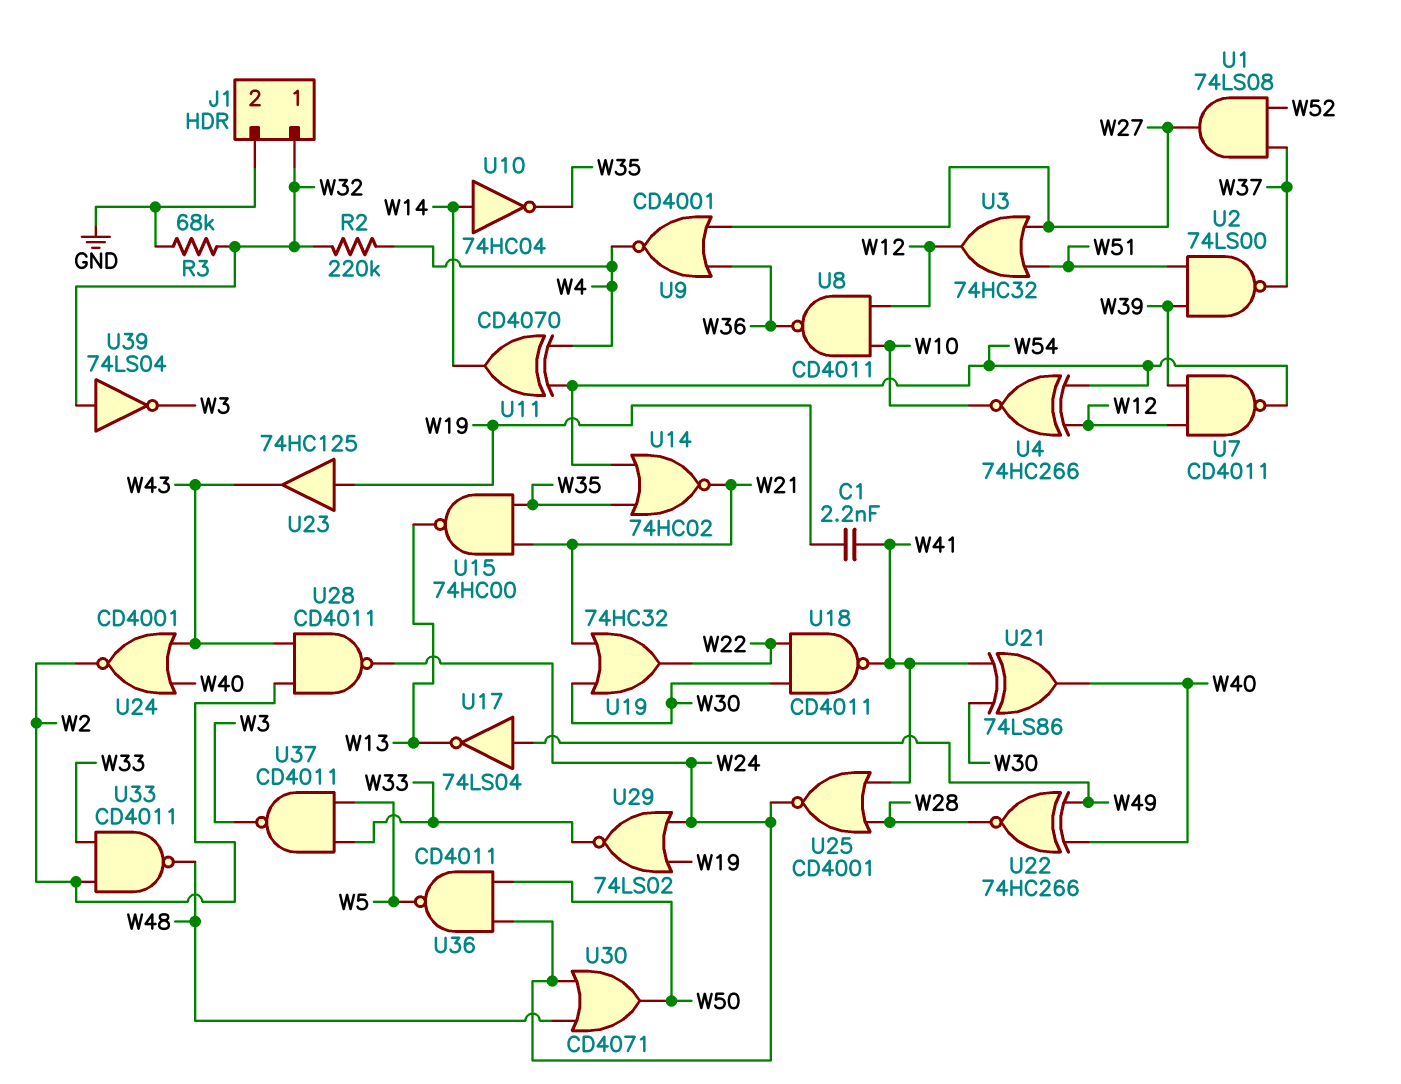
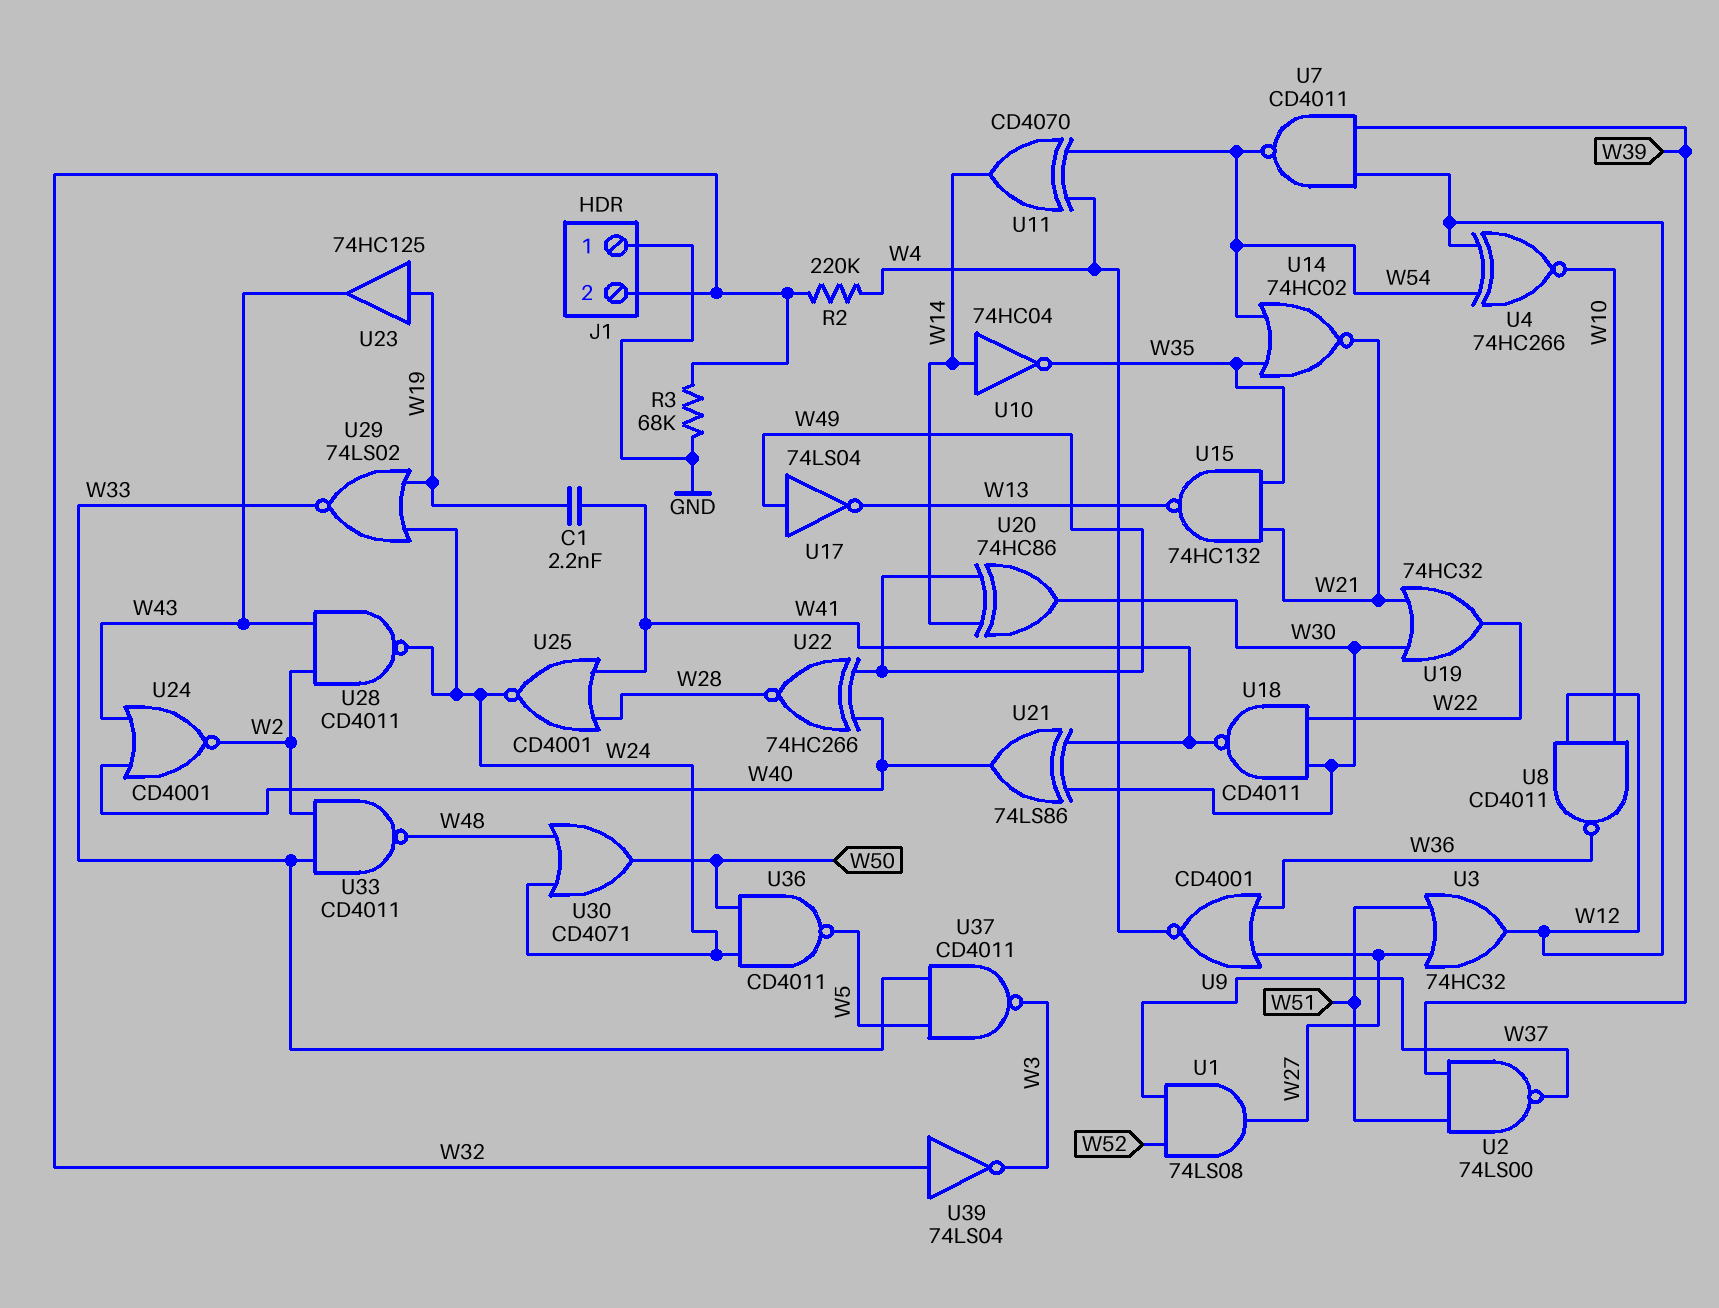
J1 pin 1: W32 -> GND
J1 pin 2: GND -> W32
U15: NAND 74HC00 (in W21, in W35, out W13) -> NAND 74HC132 (in W21, in W35, out W13)
U20: none -> XOR 74HC86 (in W14, in W49, out W30)

